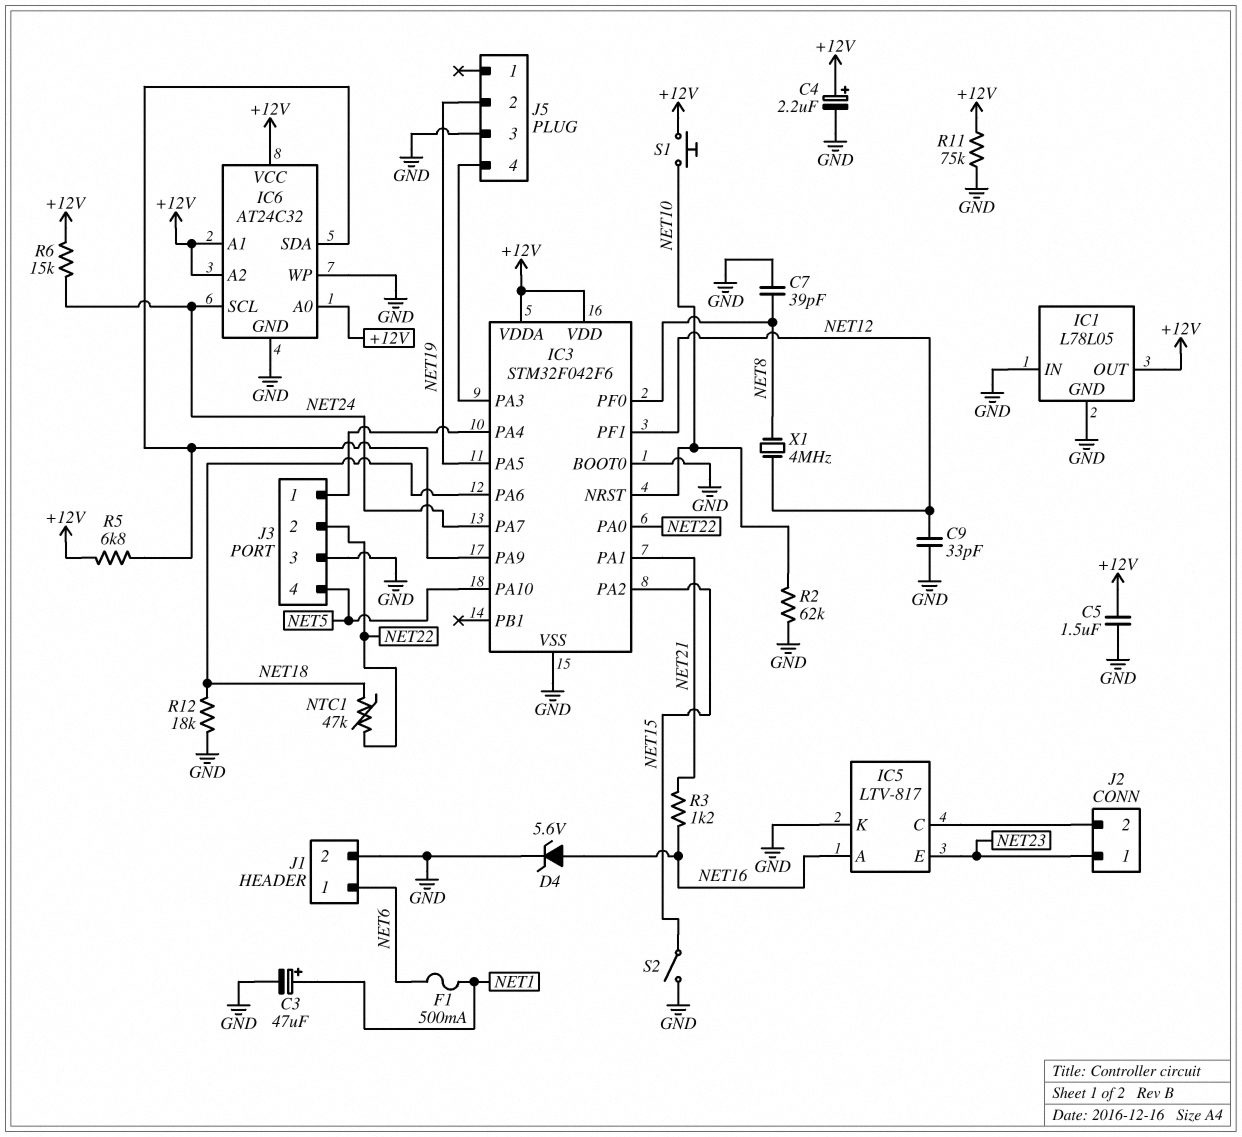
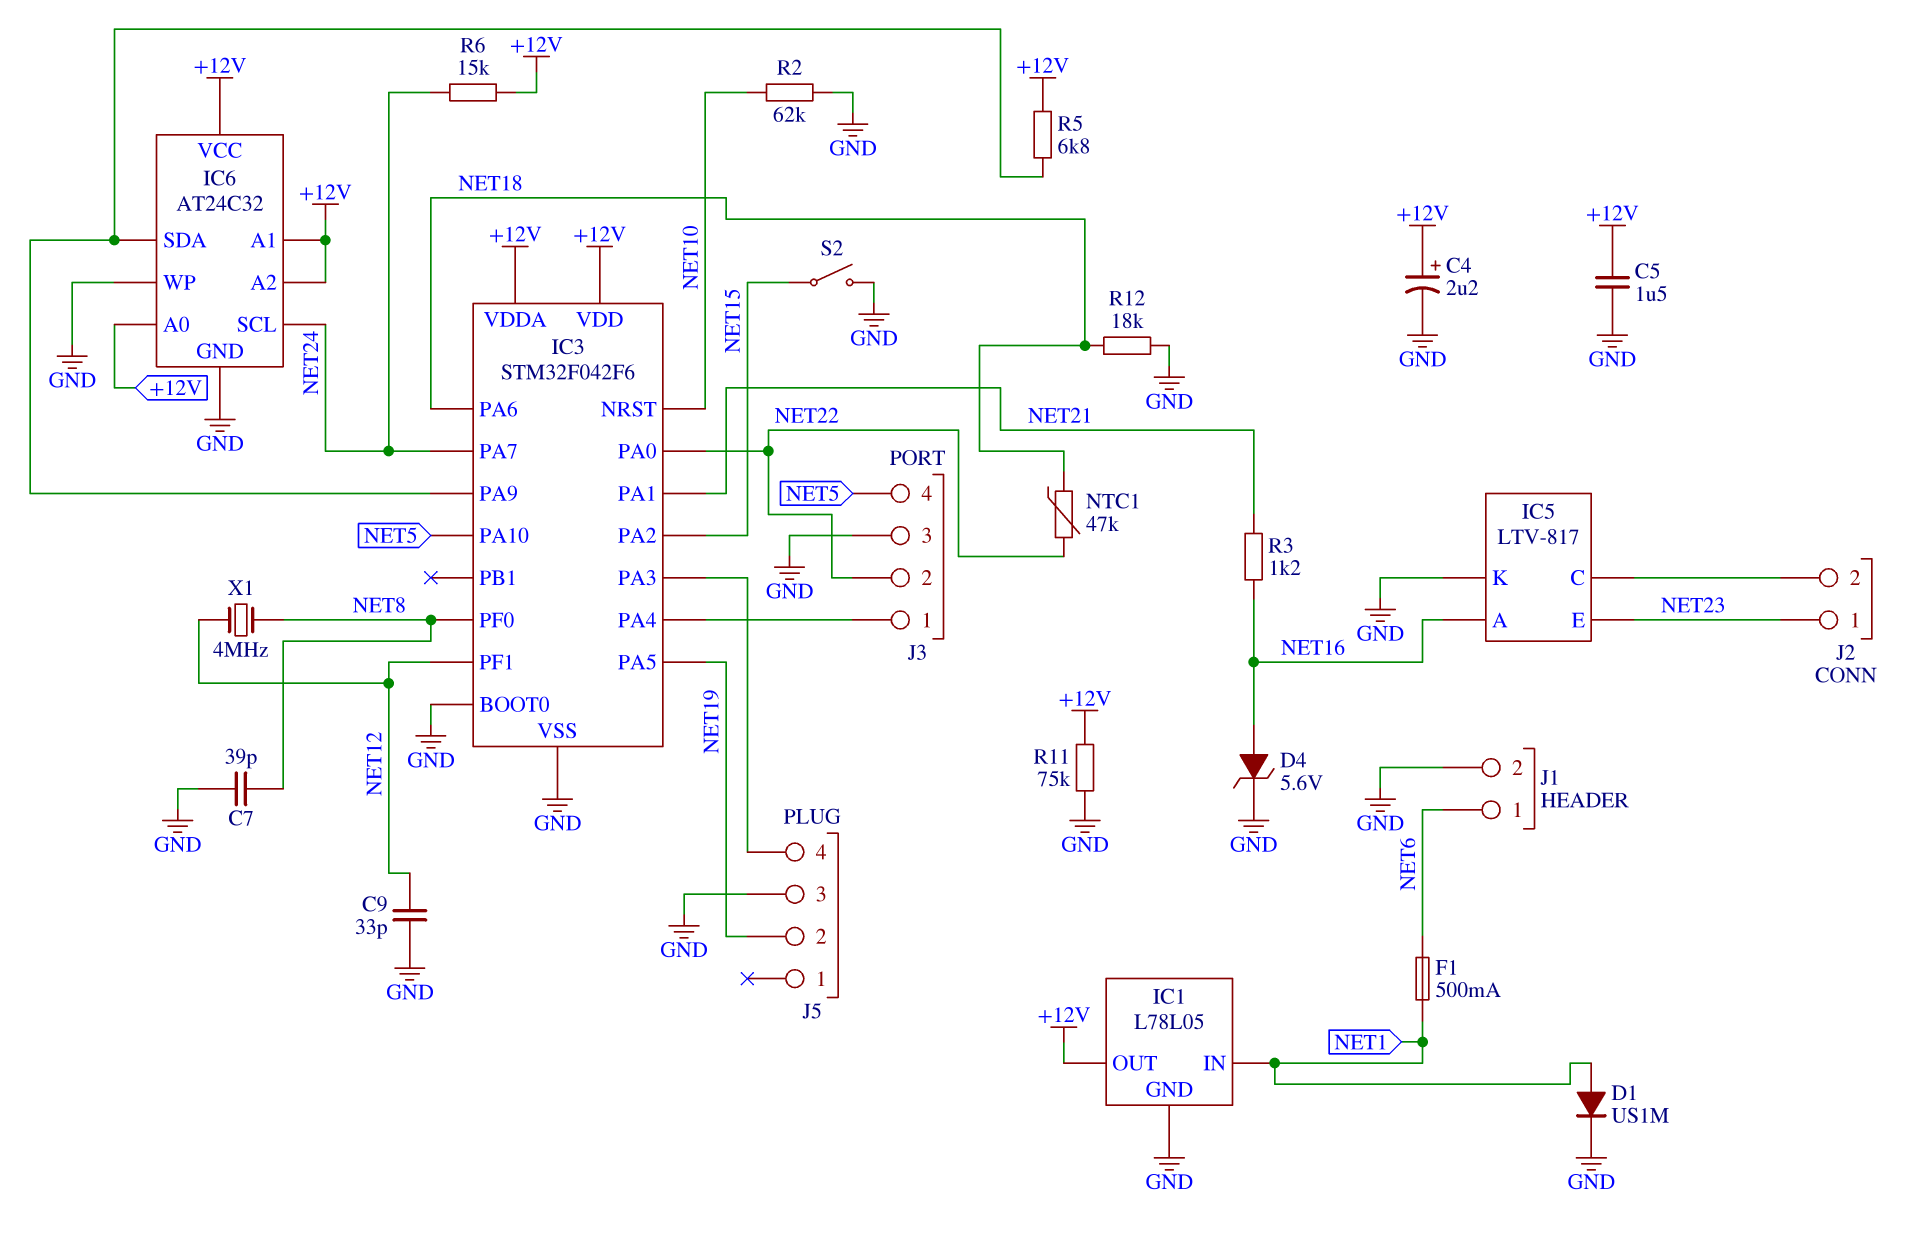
C3: 47uF (plus NET1, minus GND) -> none
D1: none -> diode US1M (A NET1, K GND)
IC1 pin IN: GND -> NET1
S1: button (+12V, NET10) -> none

